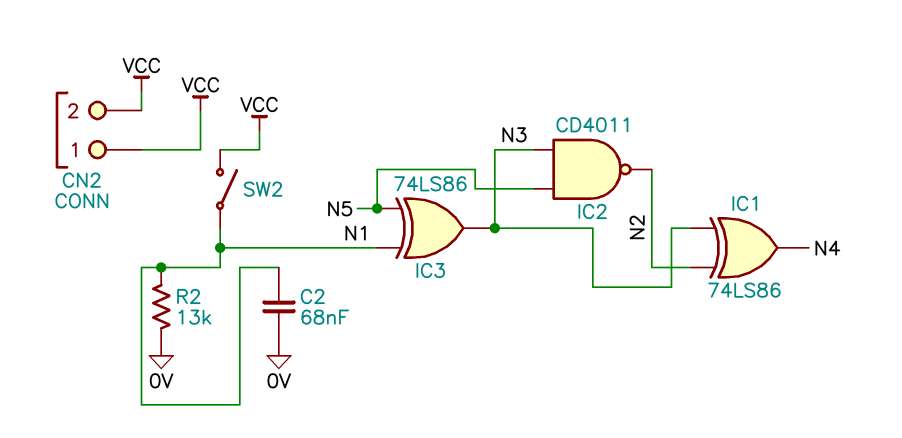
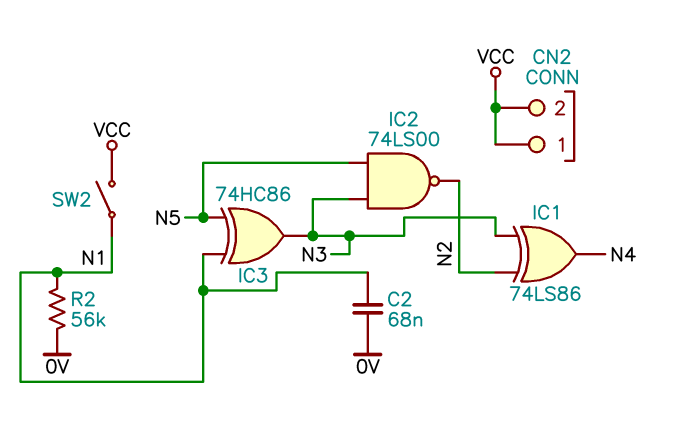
IC2: NAND CD4011 (in N3, in N5, out N2) -> NAND 74LS00 (in N3, in N5, out N2)
IC3: XOR 74LS86 (in N1, in N5, out N3) -> XOR 74HC86 (in N1, in N5, out N3)
R2: 13k (0V, N1) -> 56k (0V, N1)

